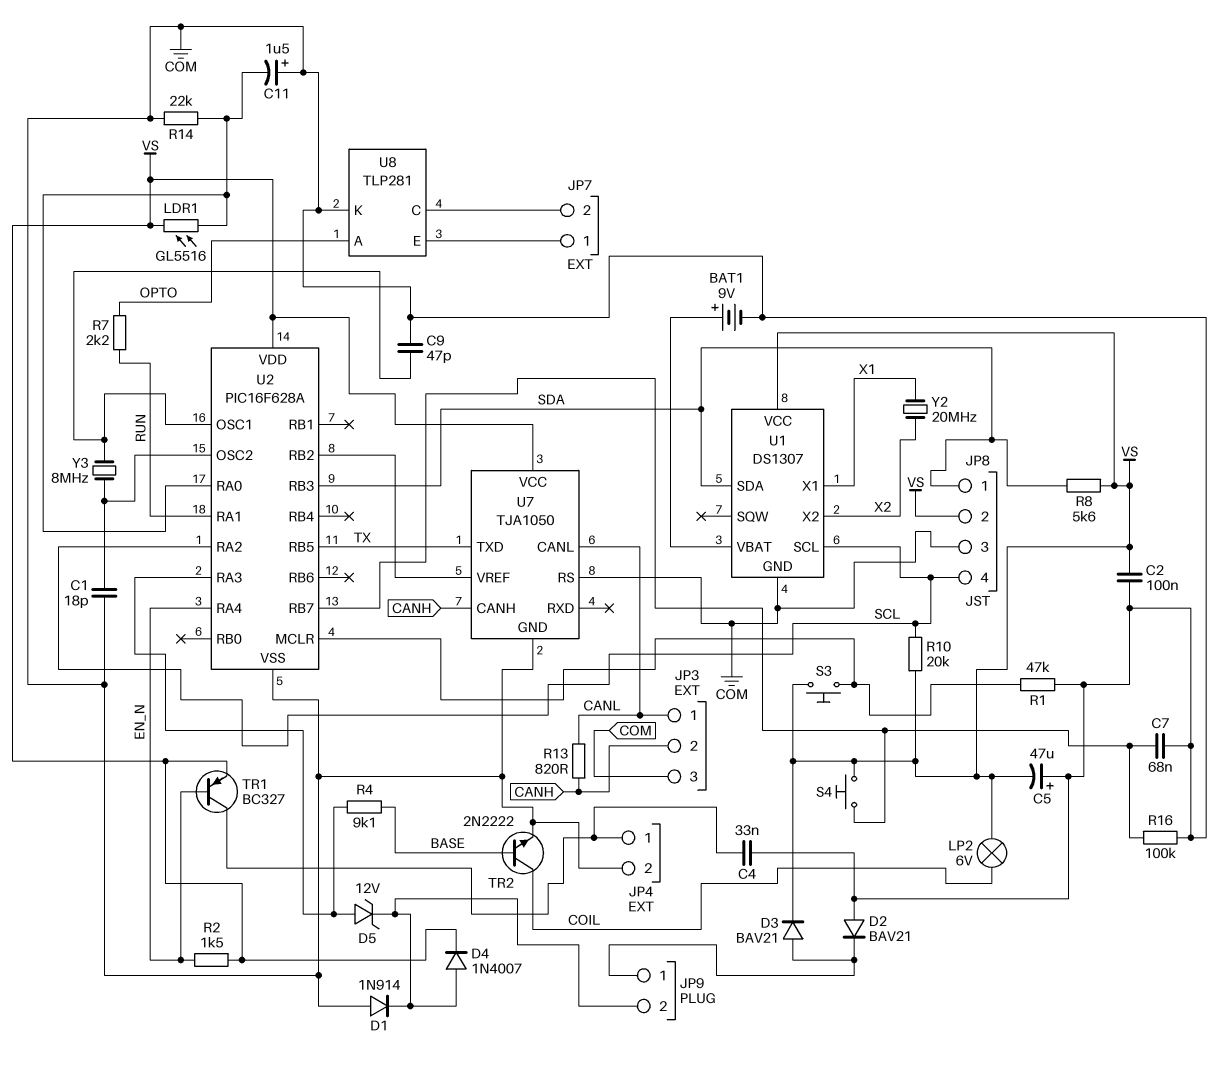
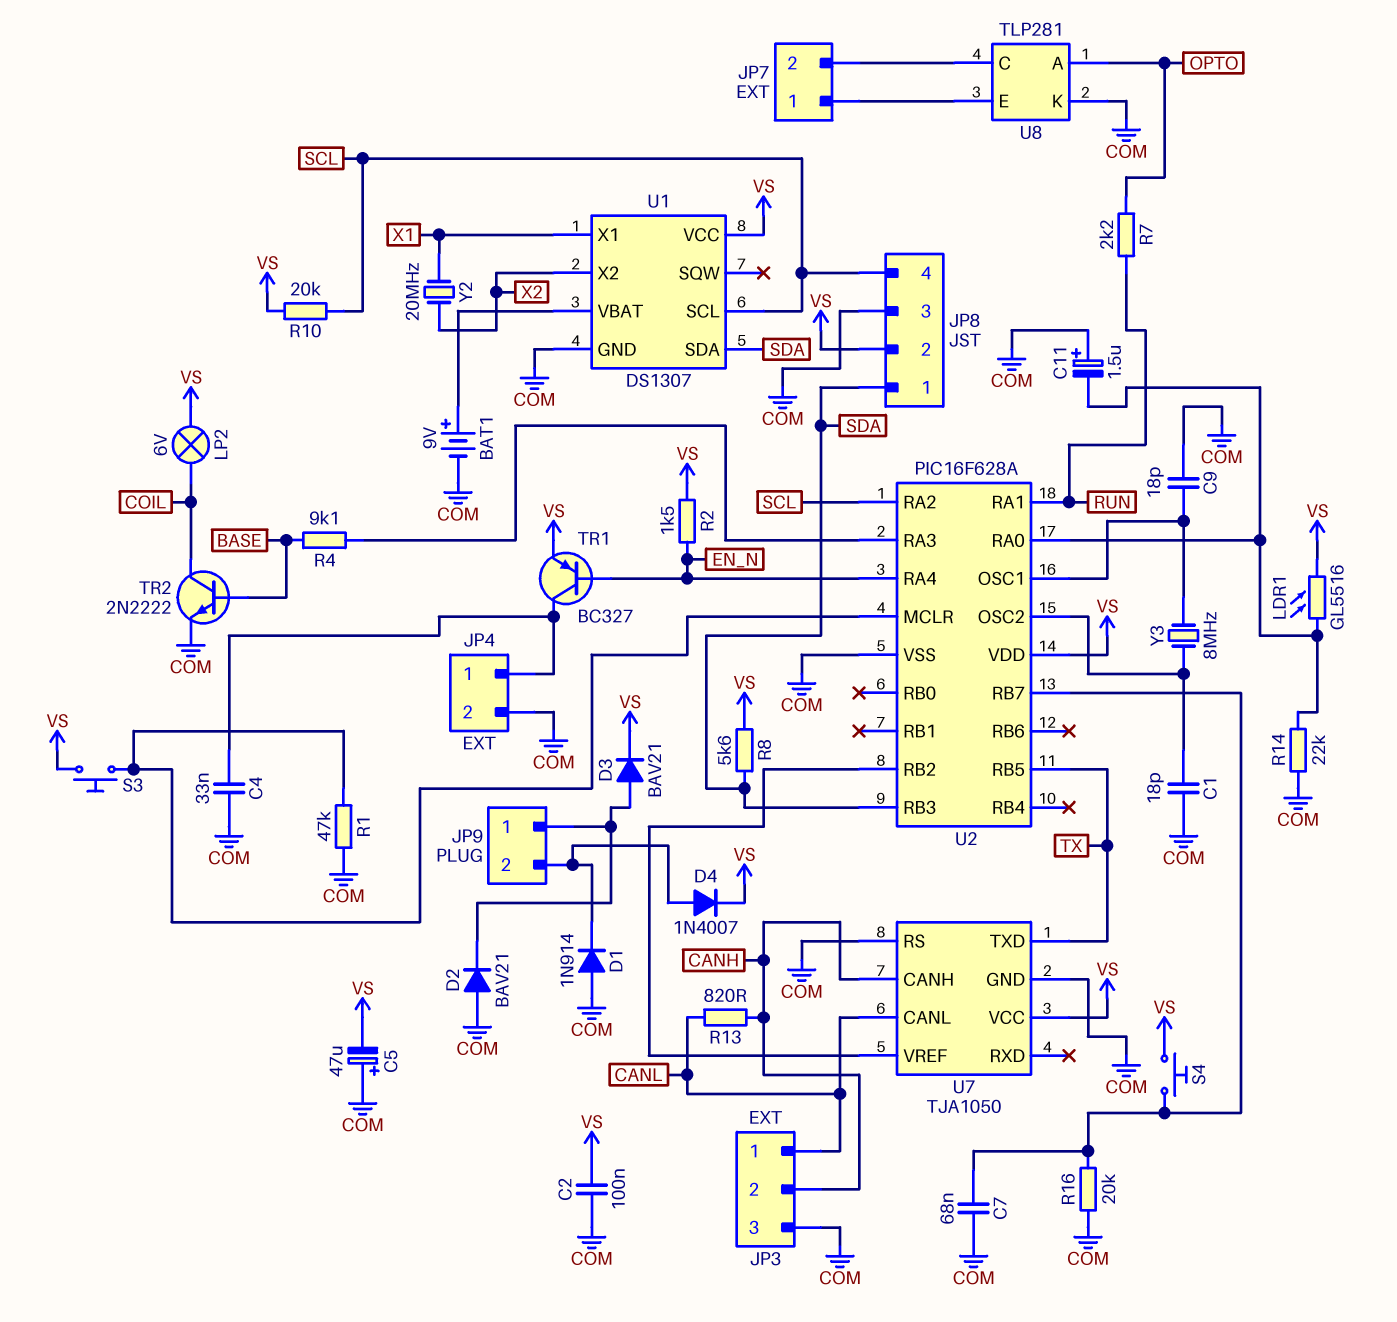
C9: 47pF (COM, U2/OSC1) -> 18pF (COM, U2/OSC1)
D5: zener 12V (A U2/RA3, K JP9/2) -> none
R16: 100k (COM, U2/RB7) -> 20k (COM, U2/RB7)

